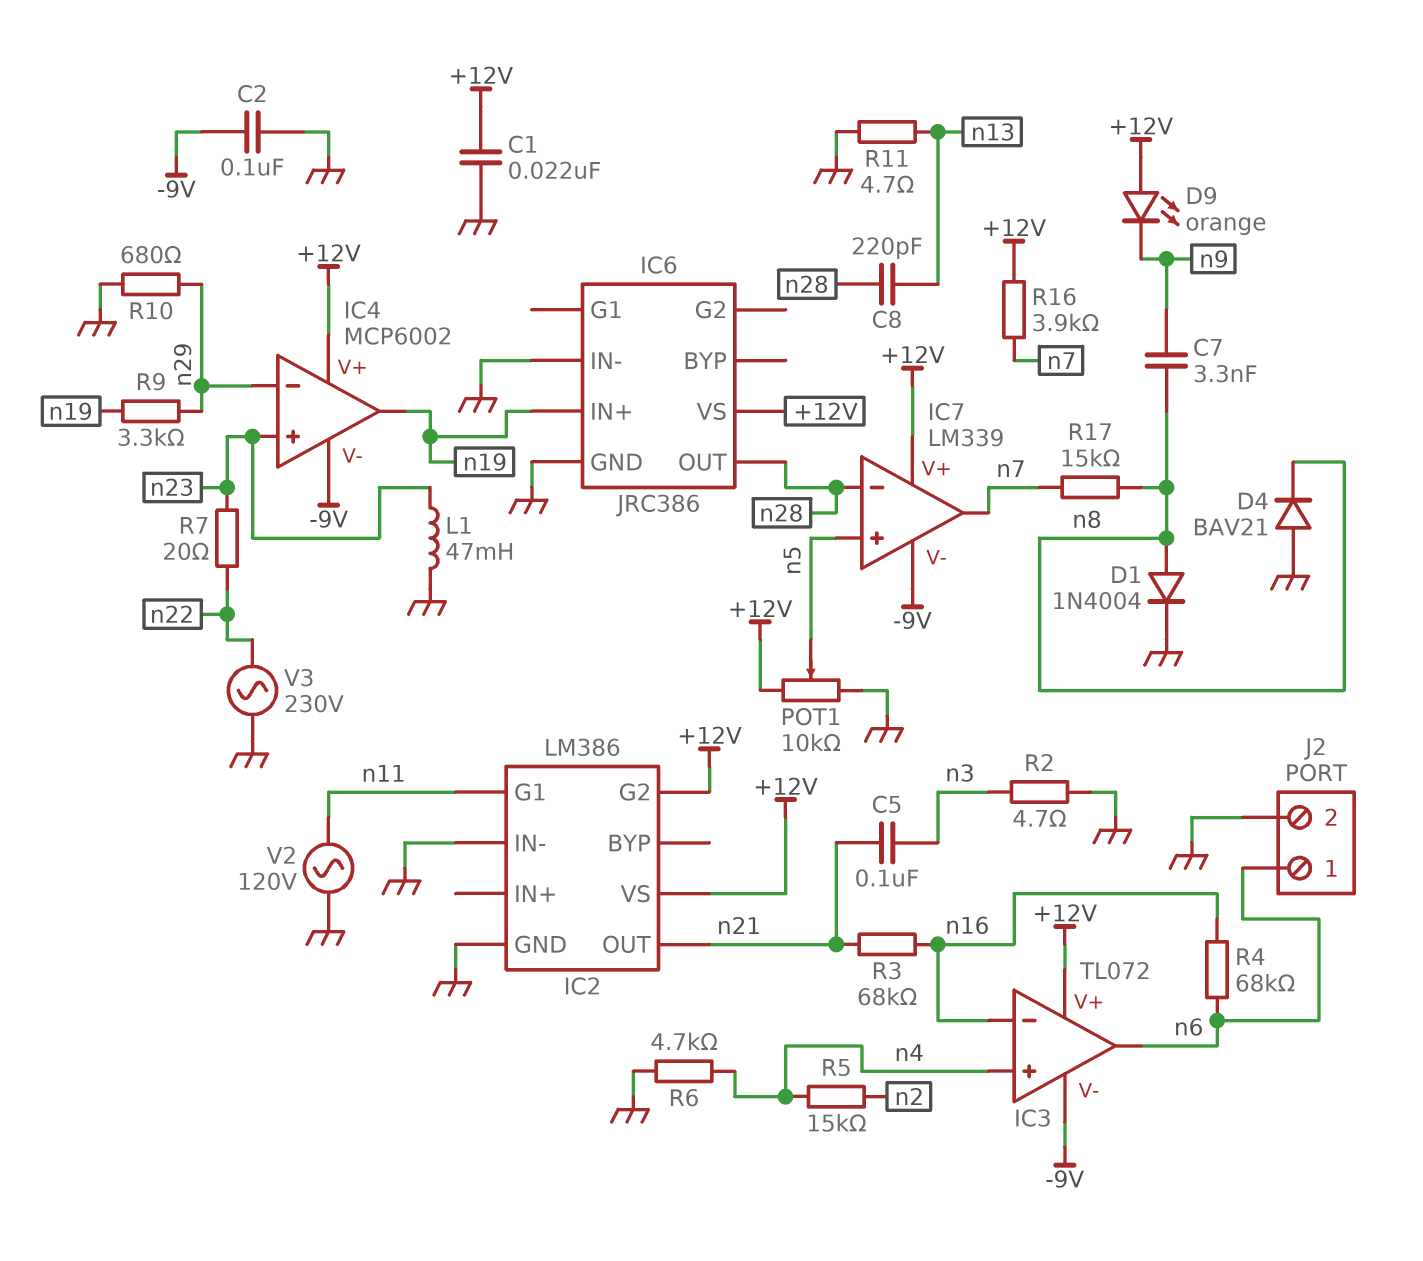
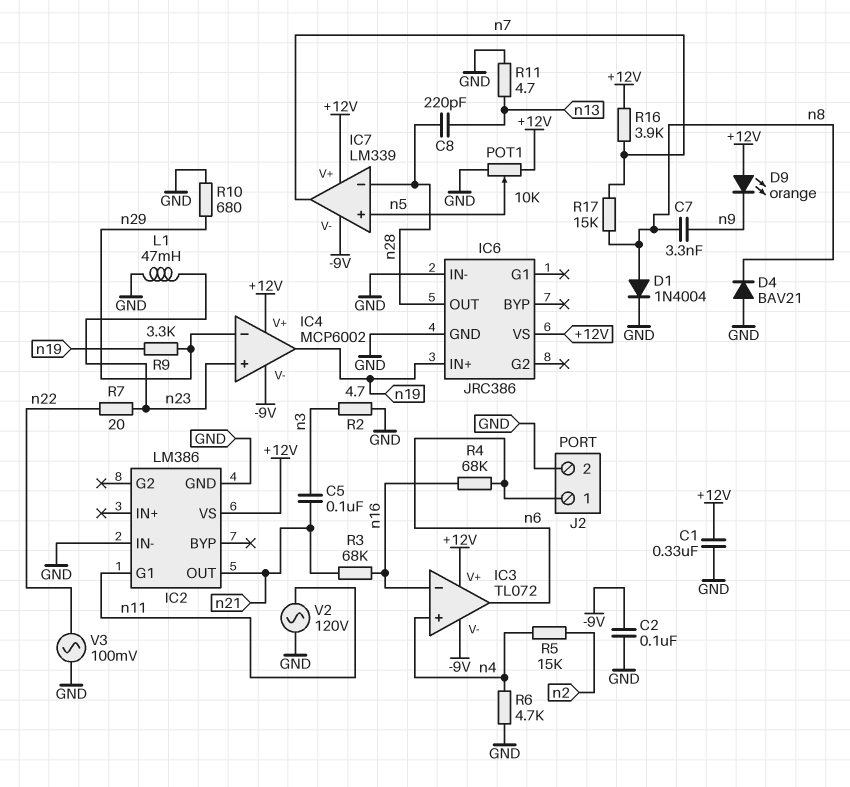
C1: 22nF (+12V, GND) -> 330nF (+12V, GND)
IC2 pin G2: +12V -> none
V3: AC 230V (GND, n22) -> AC 100mV (GND, n22)

